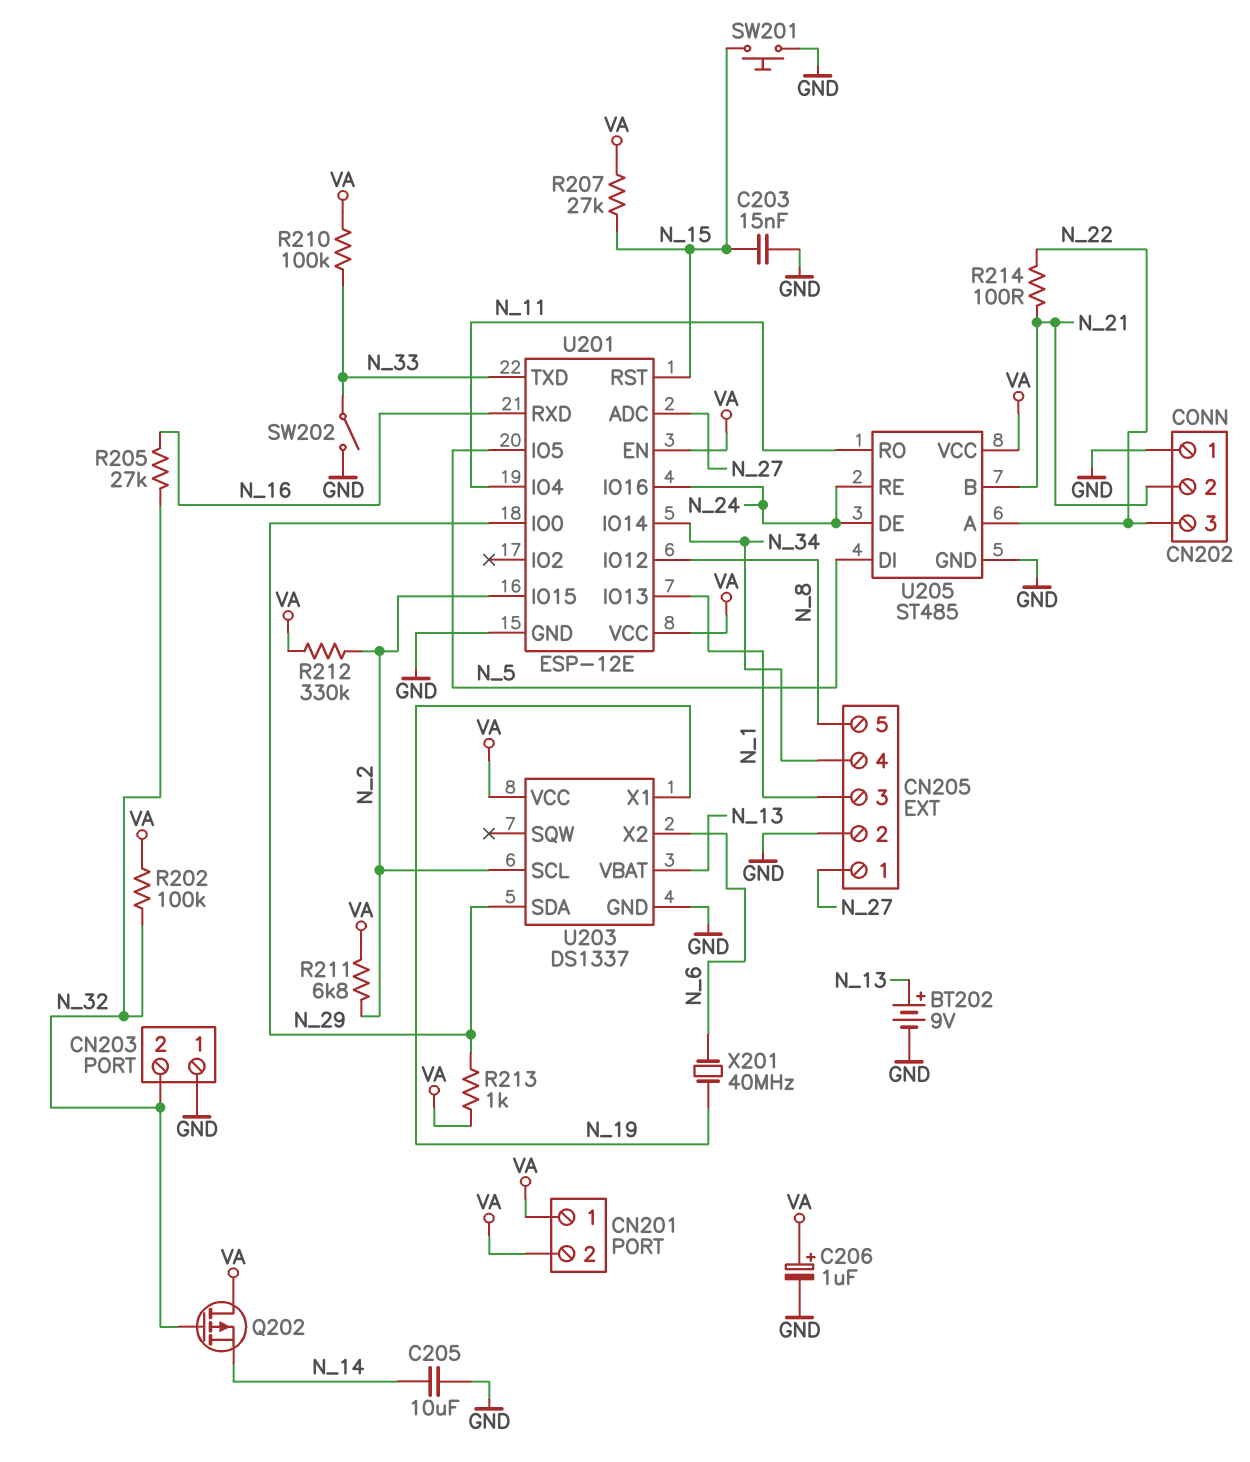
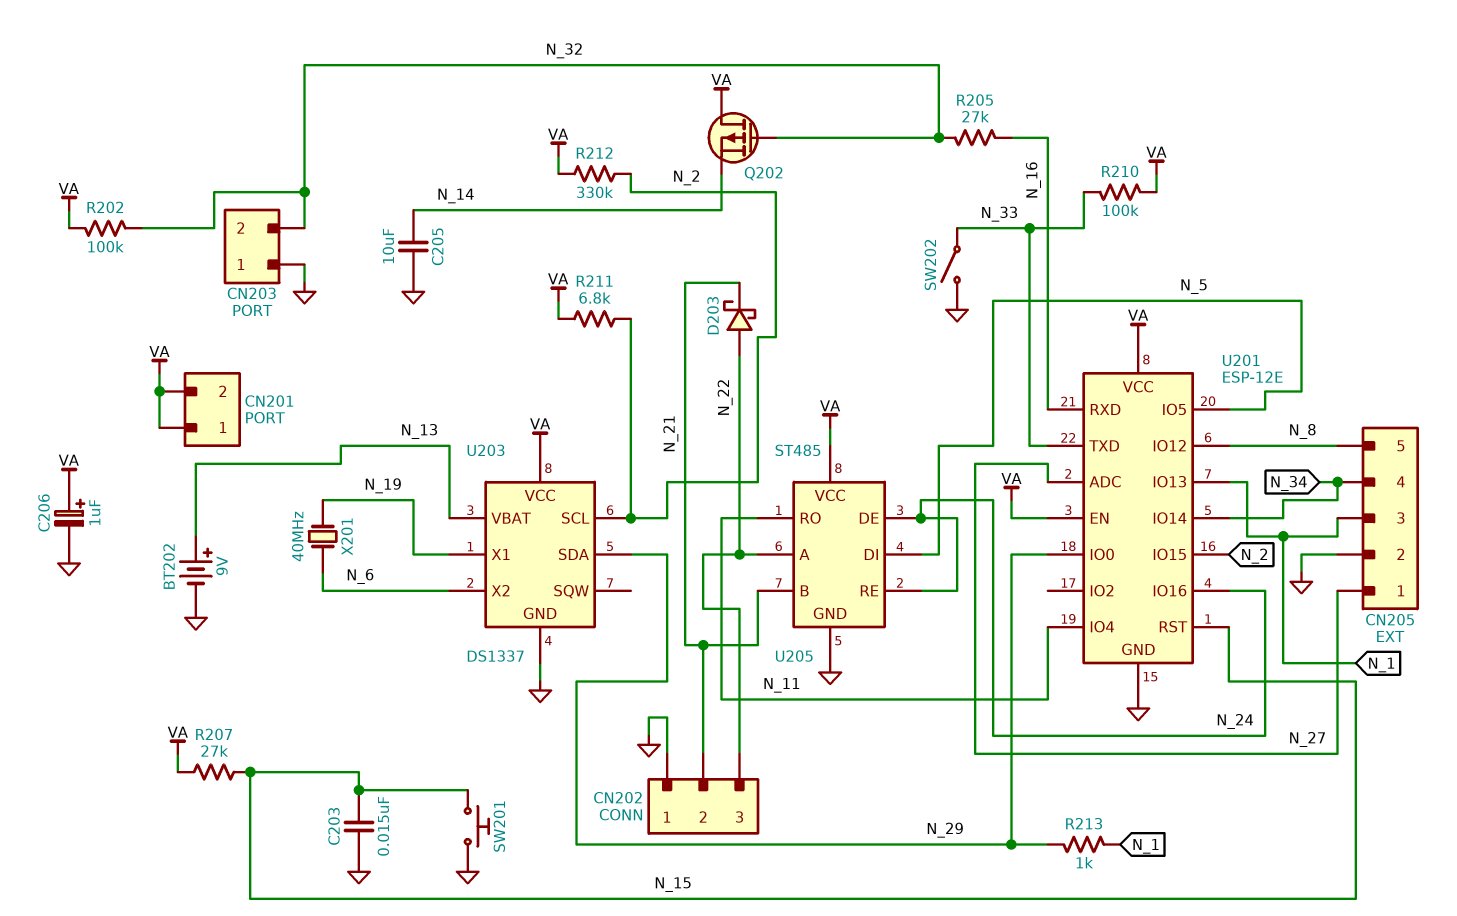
D203: none -> schottky (A N_22, K N_21)
R213: 1k (N_29, VA) -> 1k (N_1, N_29)
R214: 100 (N_21, N_22) -> none

